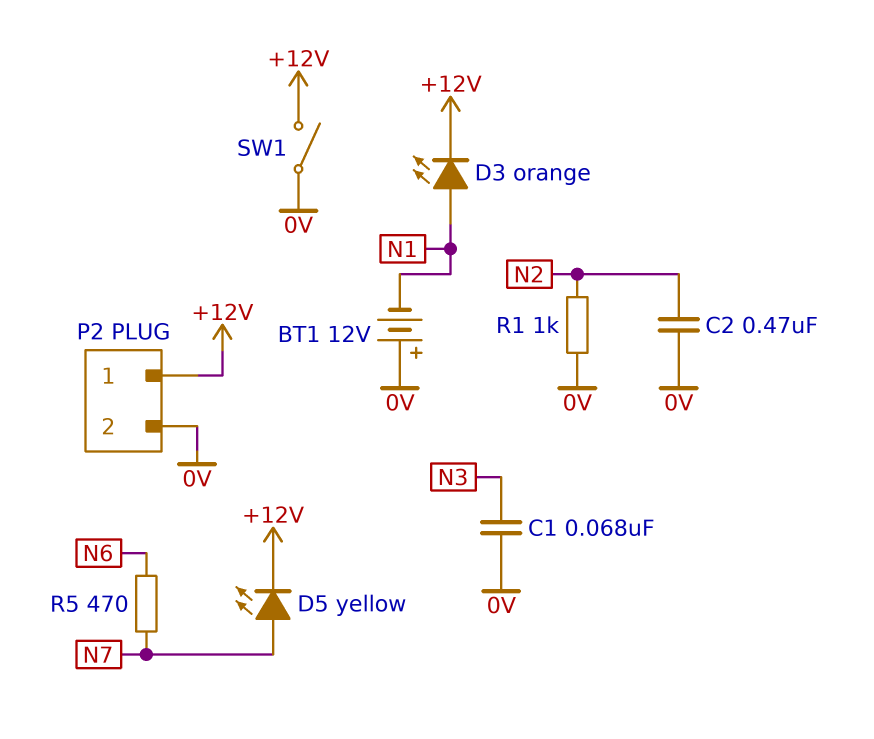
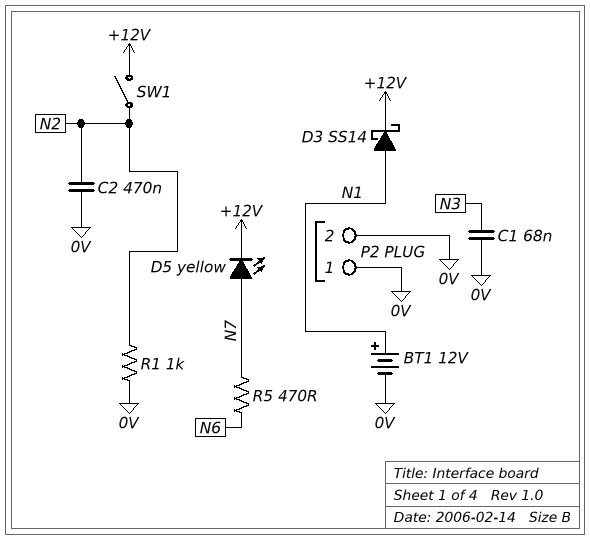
BT1: 12V (plus 0V, minus N1) -> 12V (plus N1, minus 0V)
D3: LED orange (A N1, K +12V) -> schottky SS14 (A N1, K +12V)
P2 pin 1: +12V -> 0V
SW1: switch (+12V, 0V) -> switch (+12V, N2)

